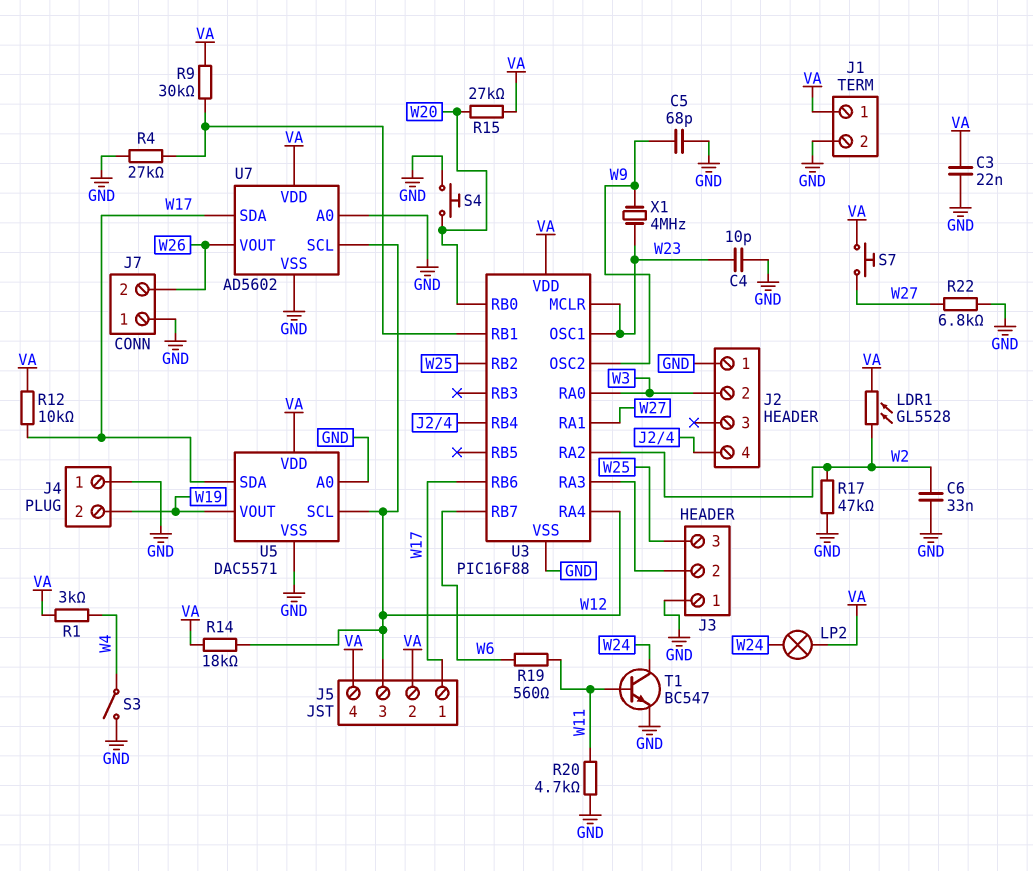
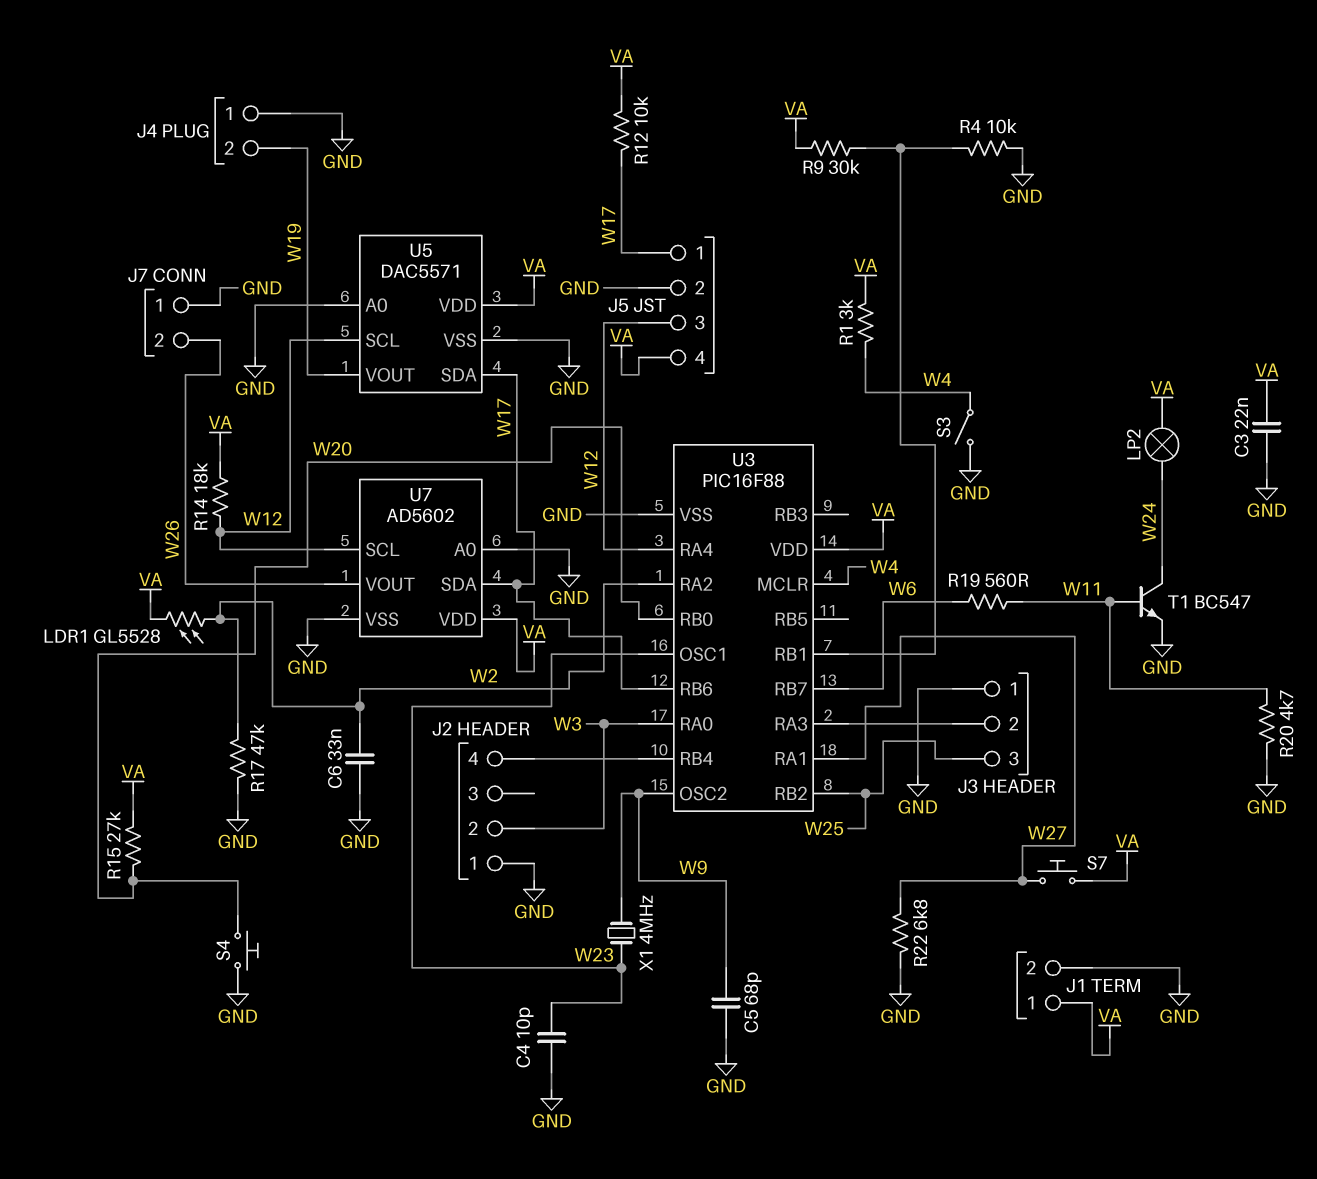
J5 pin 2: VA -> GND
R4: 27k (GND, U3/RB1) -> 10k (GND, U3/RB1)
U3 pin MCLR: W23 -> W4

